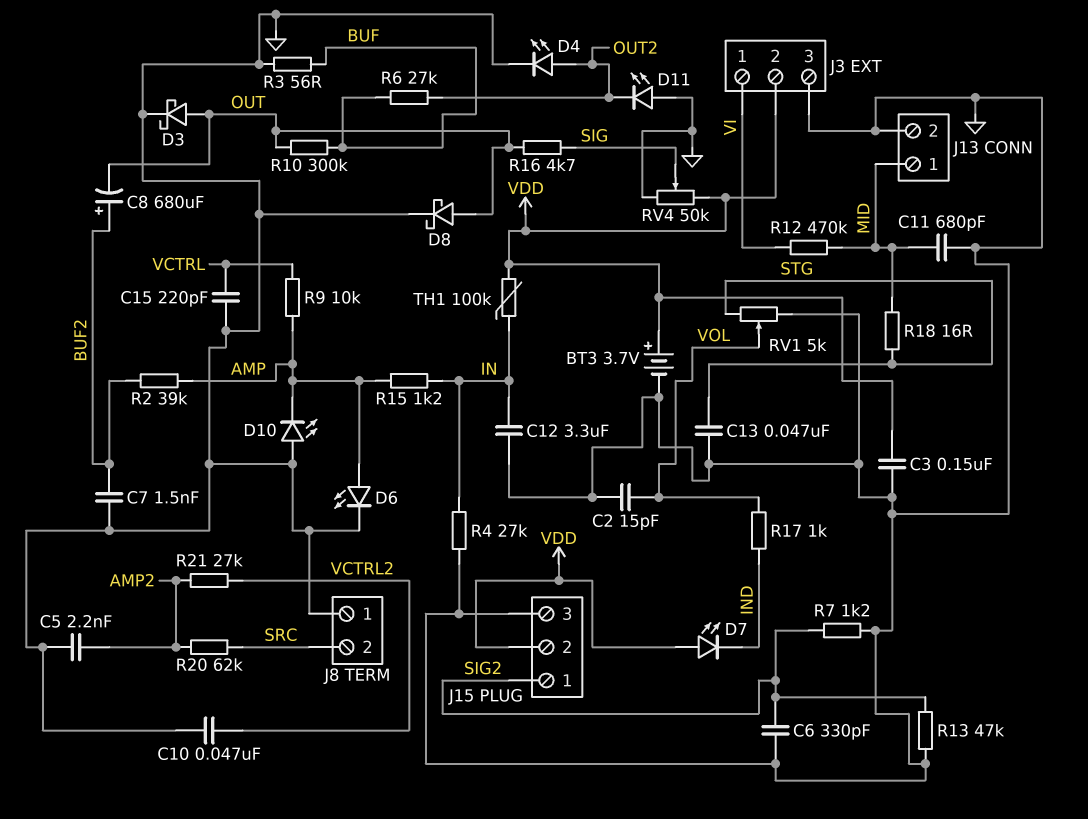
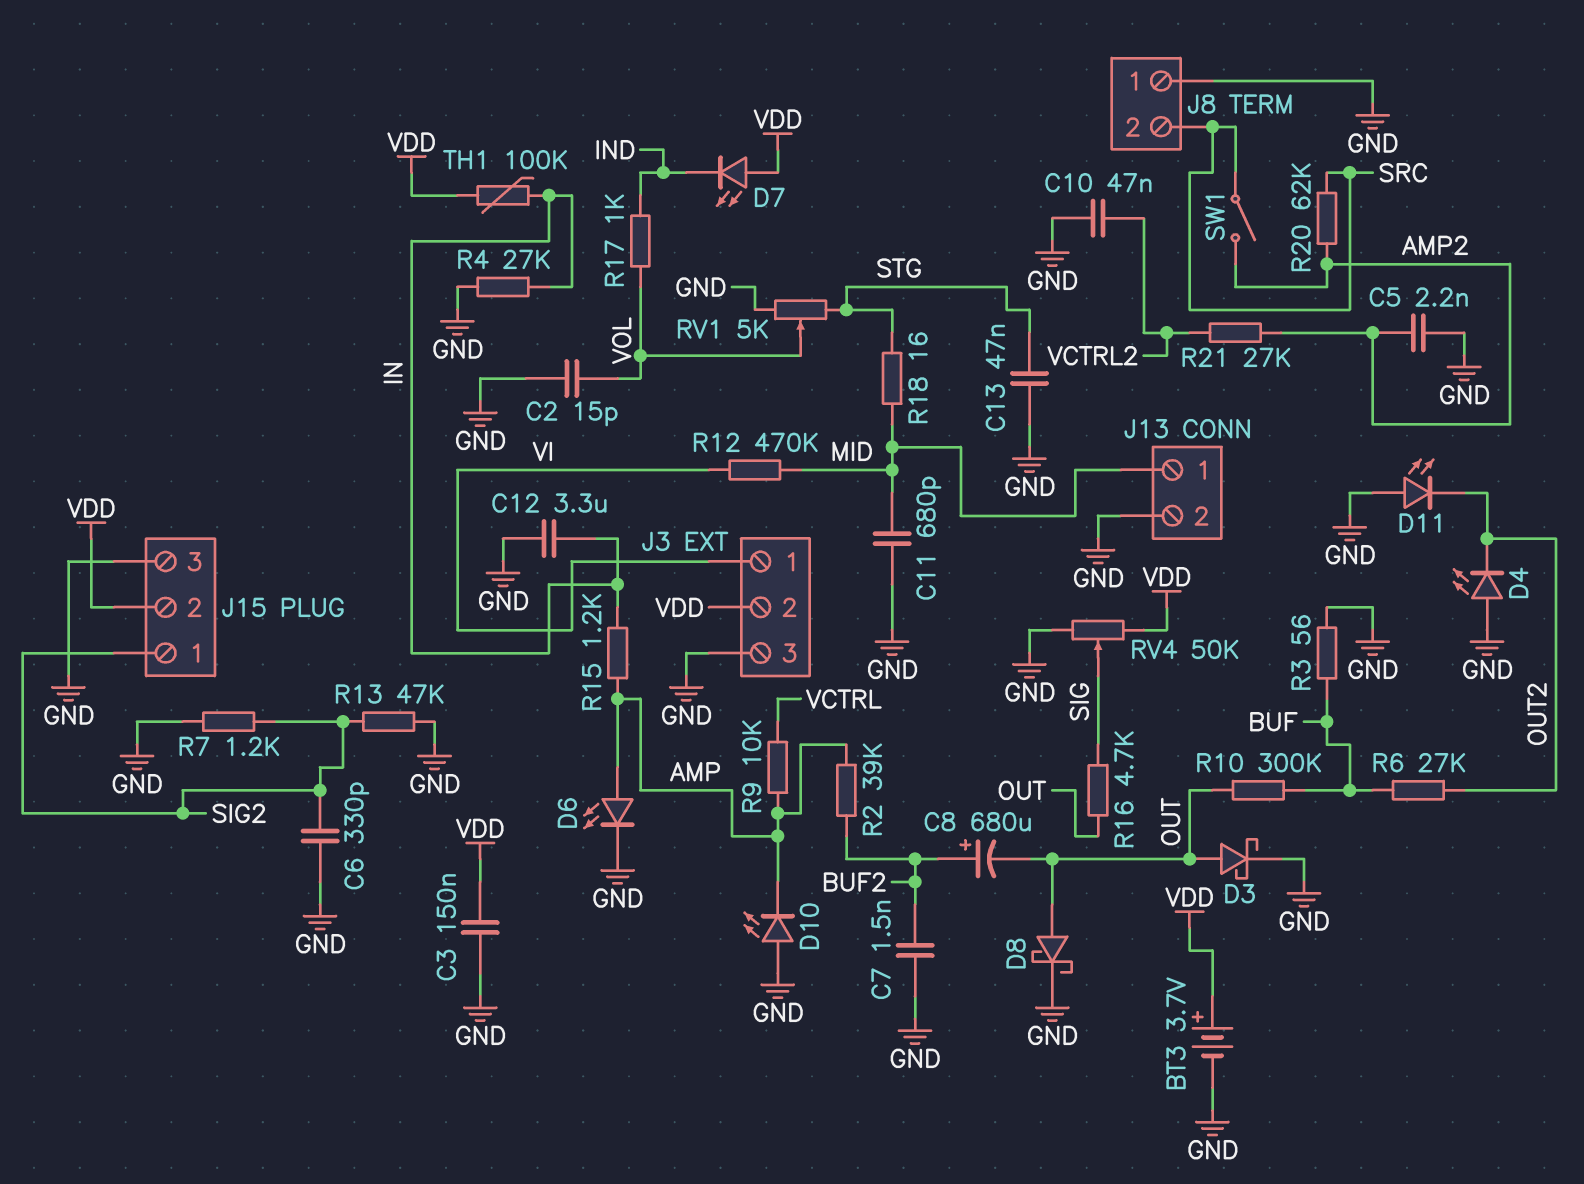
C15: 220pF (GND, VCTRL) -> none
D4: LED (A OUT2, K GND) -> LED (A GND, K OUT2)
SW1: none -> switch (AMP2, SRC)

